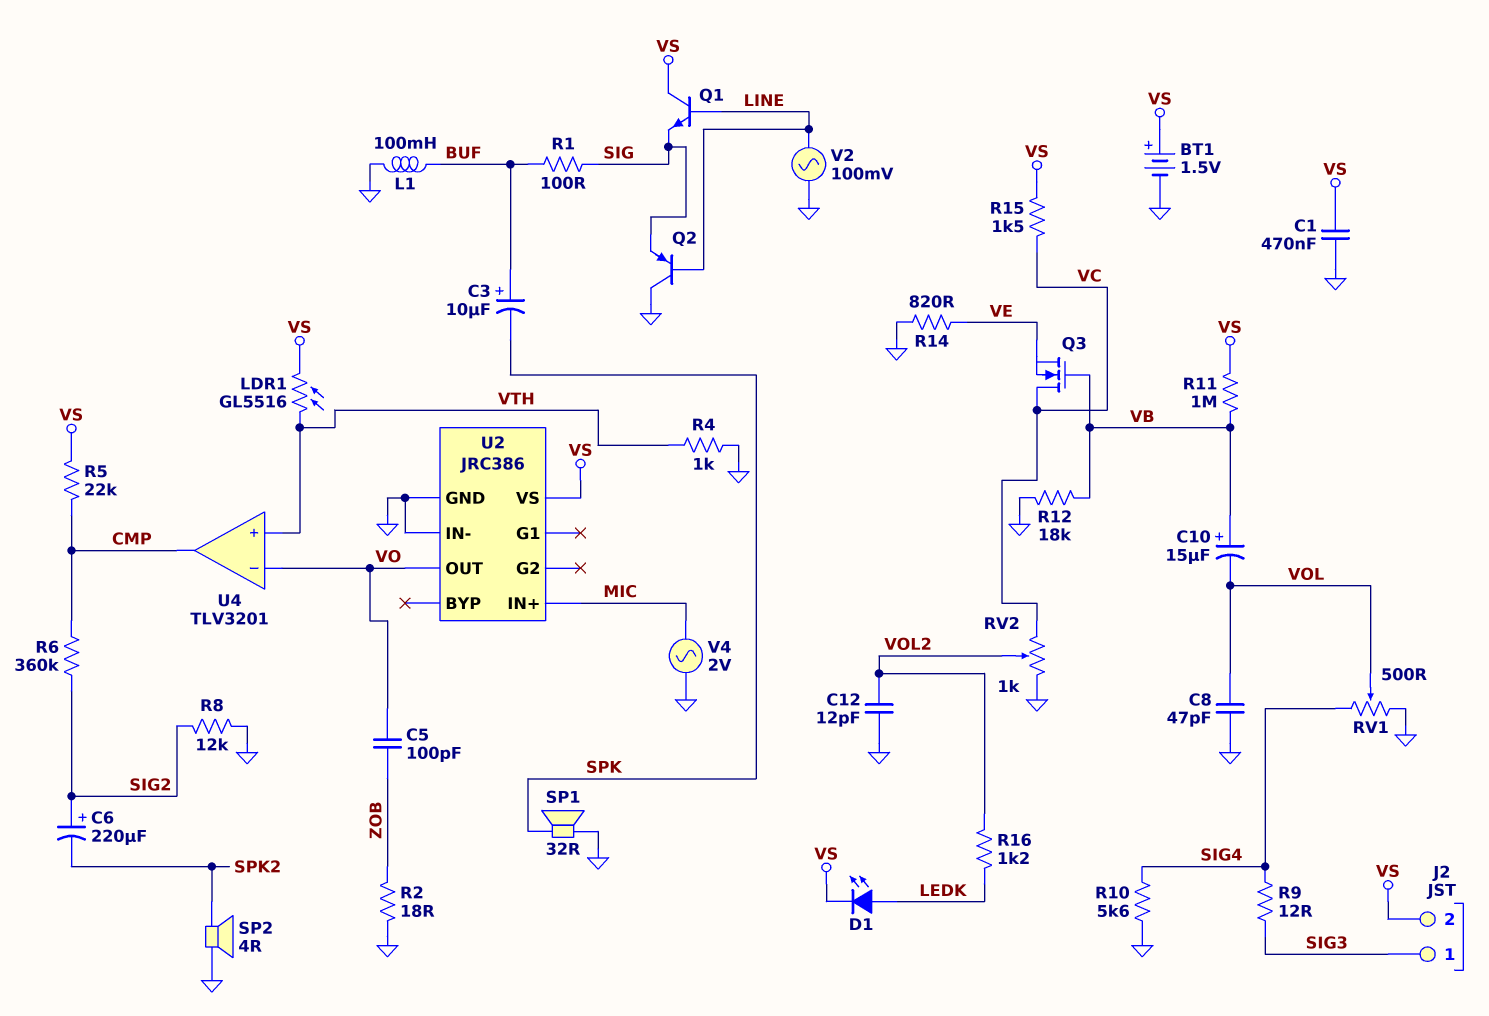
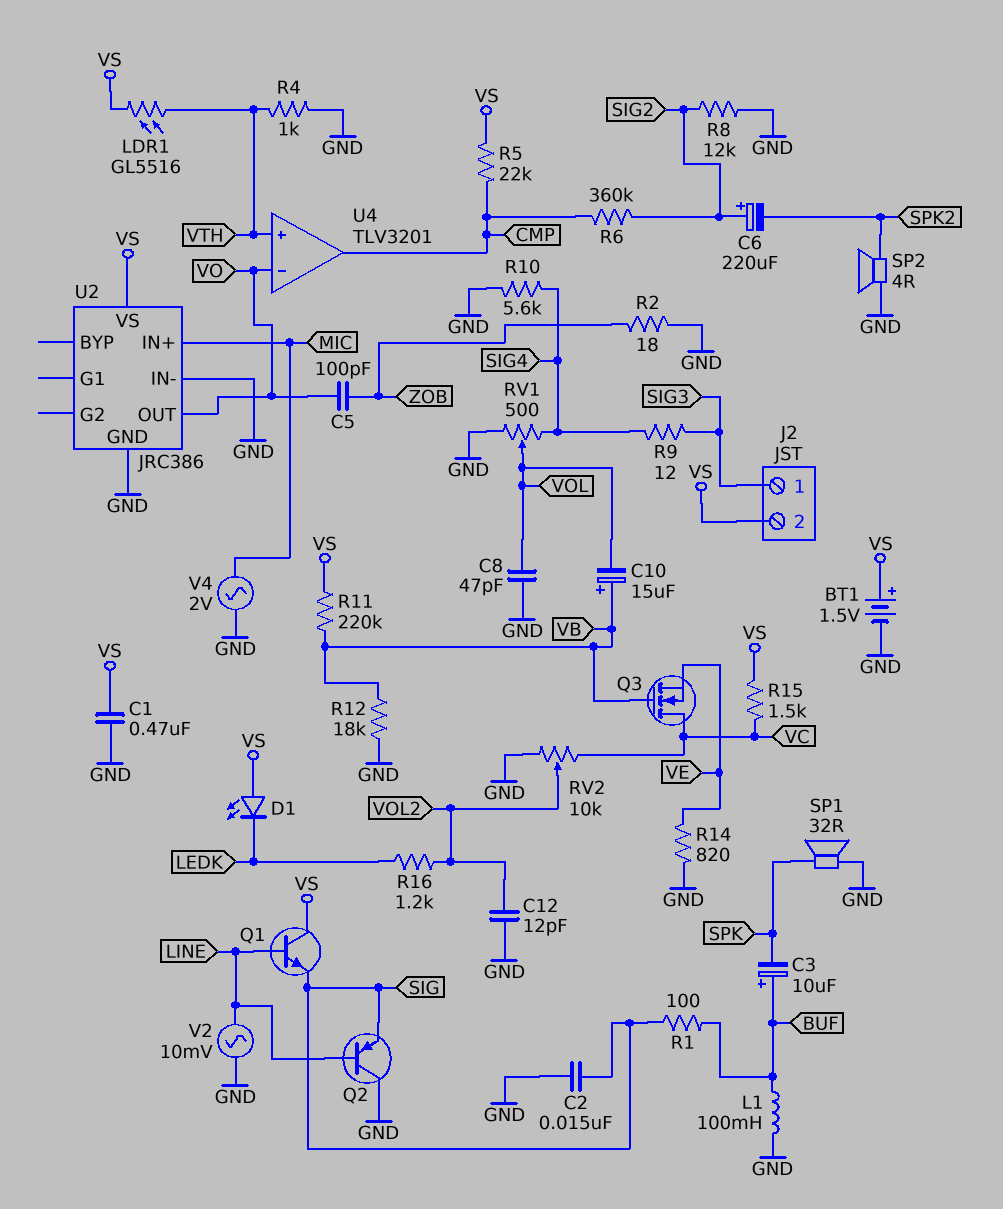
C2: none -> 15nF (GND, SIG)
D1: LED (A LEDK, K VS) -> LED (A VS, K LEDK)
R11: 1M (VB, VS) -> 220k (VB, VS)
RV2: 1k (GND, VC, wiper VOL2) -> 10k (GND, VC, wiper VOL2)
V2: AC 100mV (GND, LINE) -> AC 10mV (GND, LINE)

